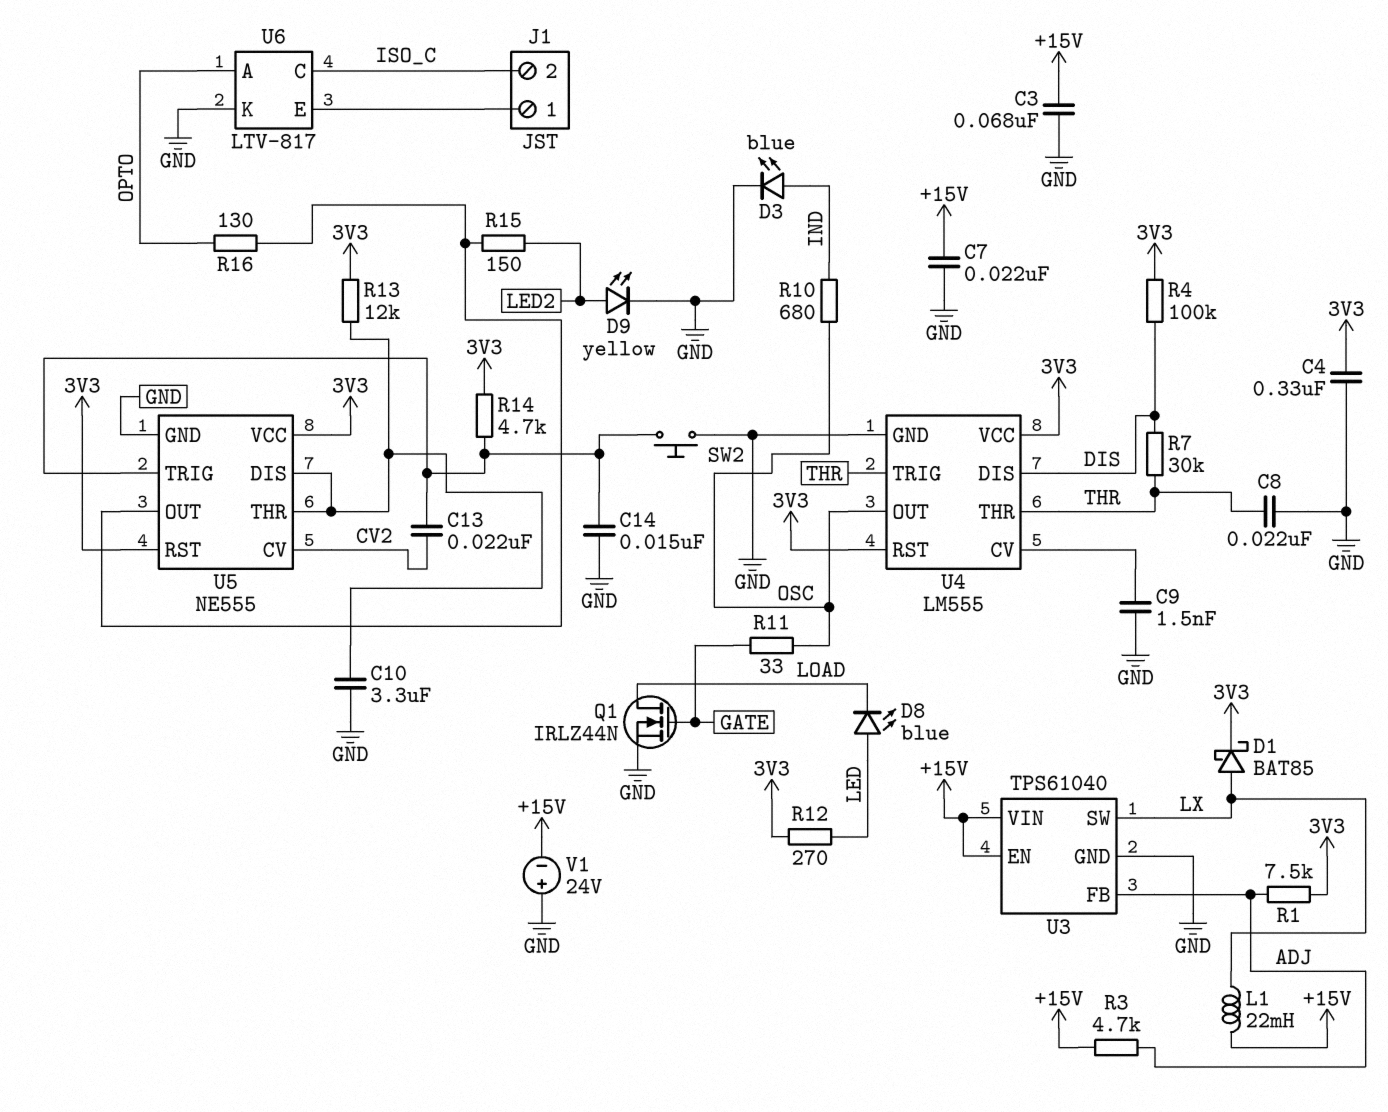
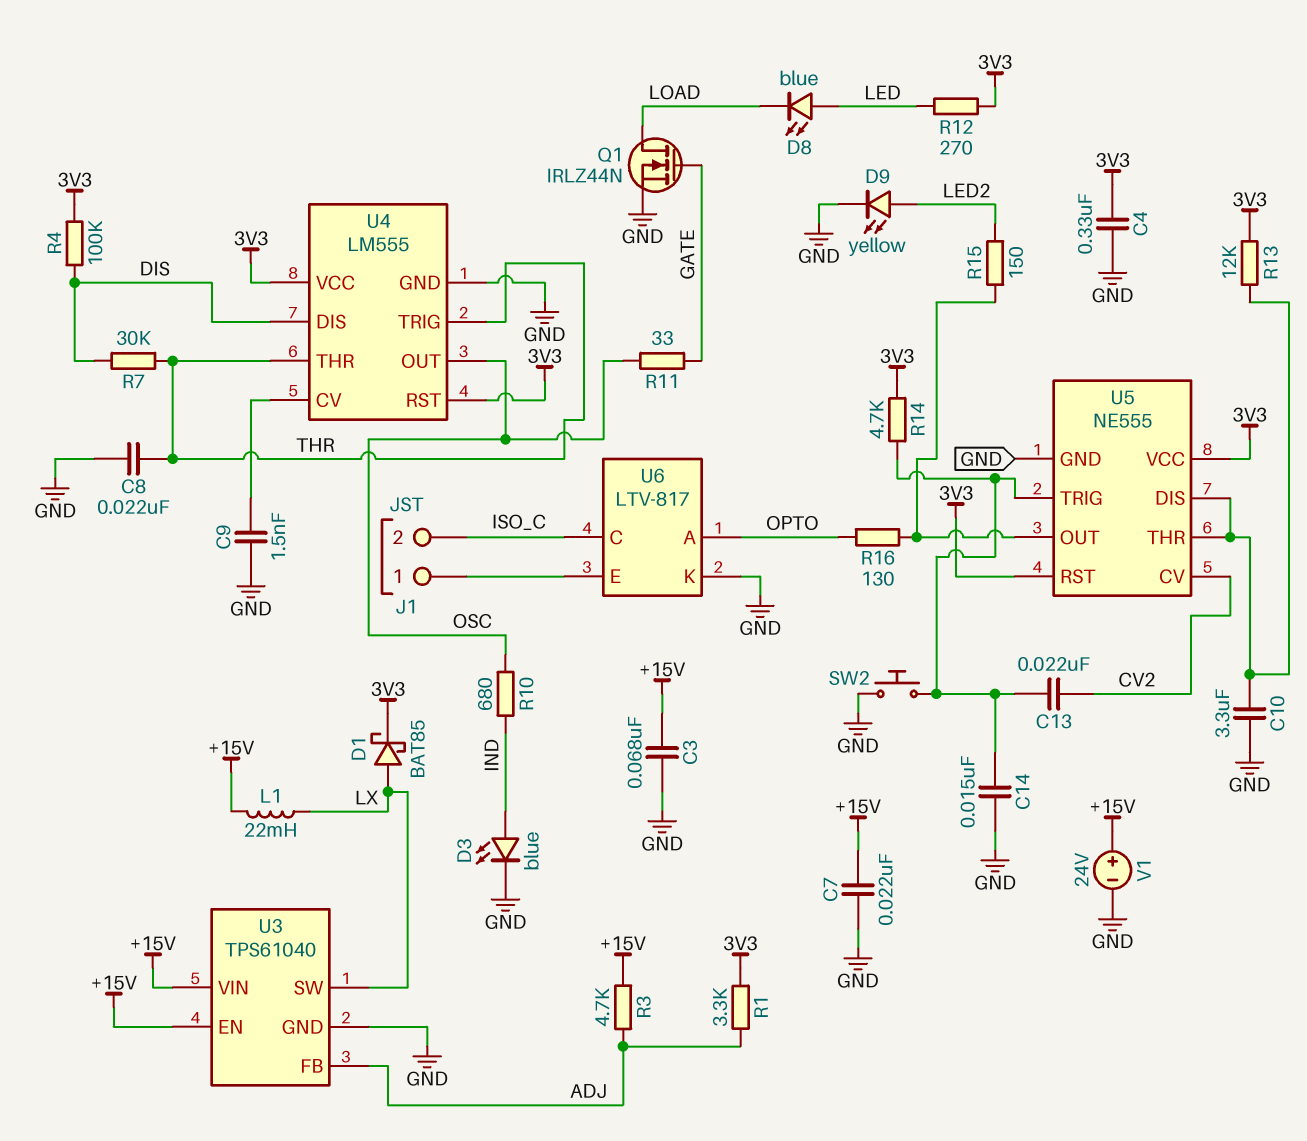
R1: 7.5k (3V3, ADJ) -> 3.3k (3V3, ADJ)
V1: 24V (plus GND, minus +15V) -> 24V (plus +15V, minus GND)

